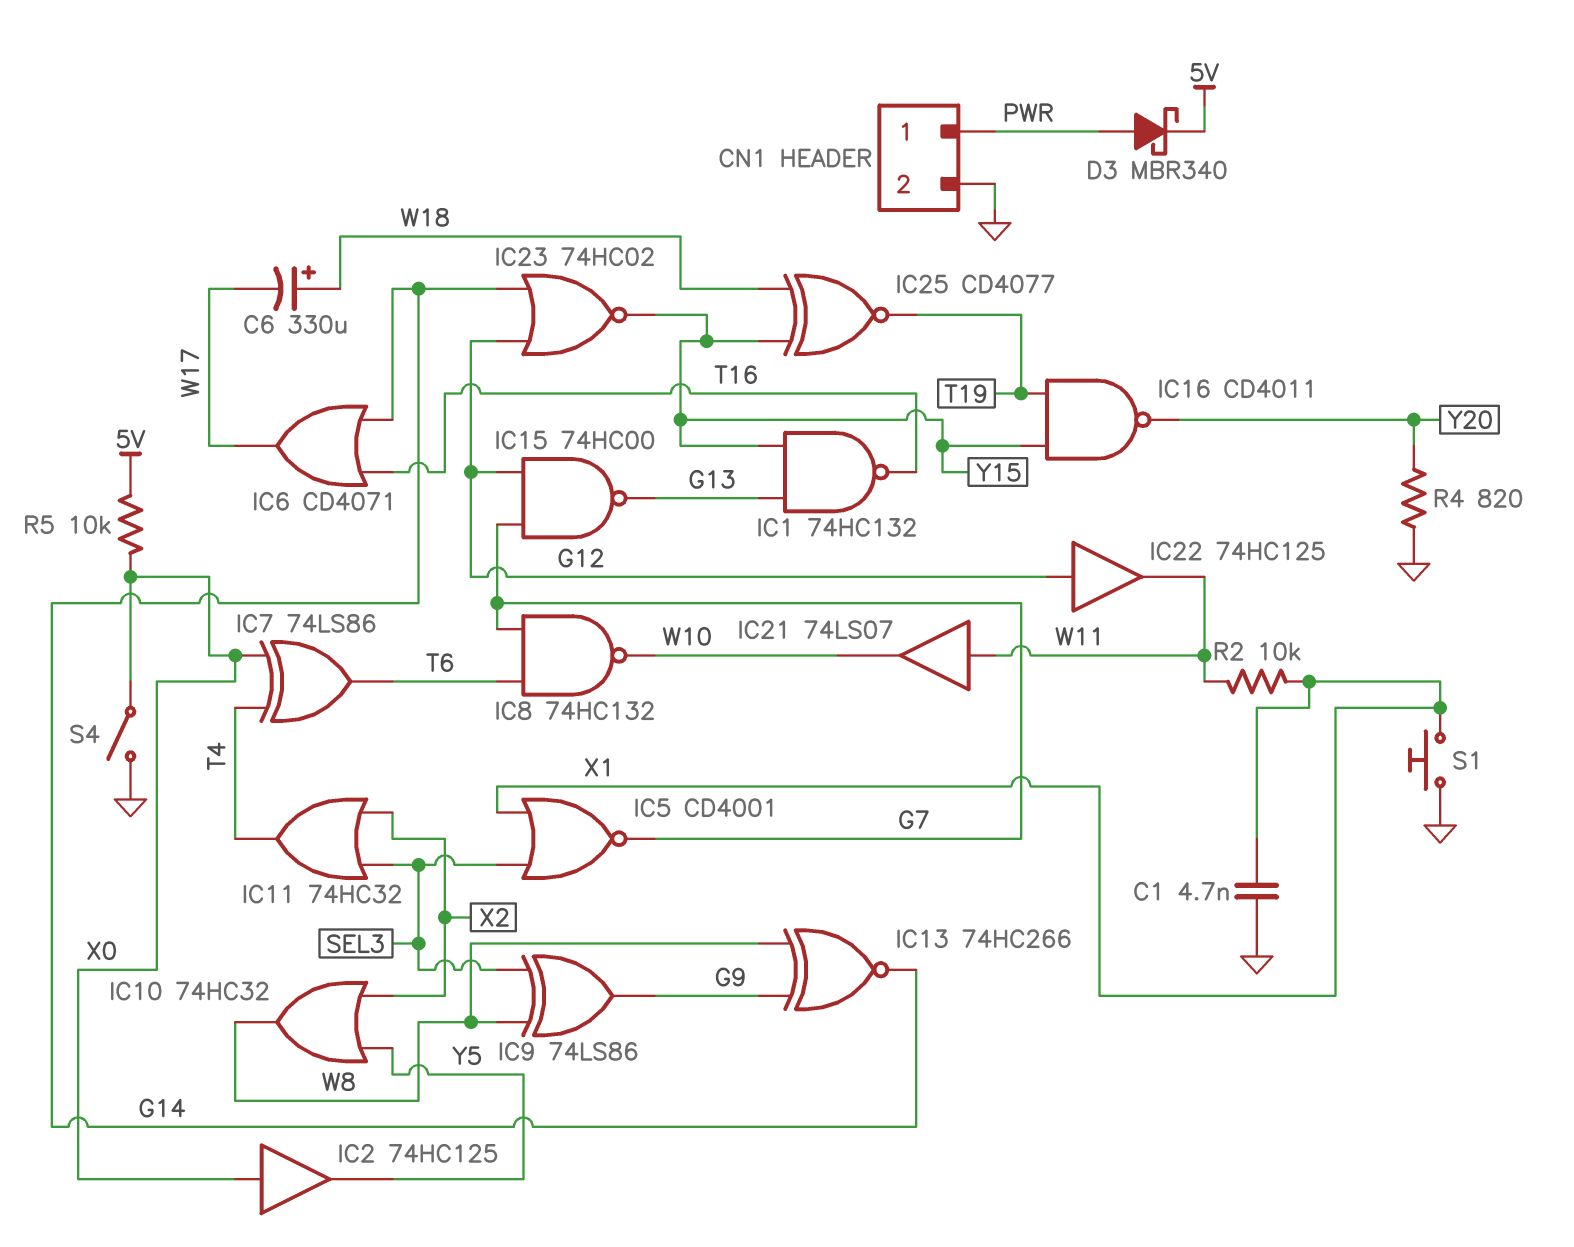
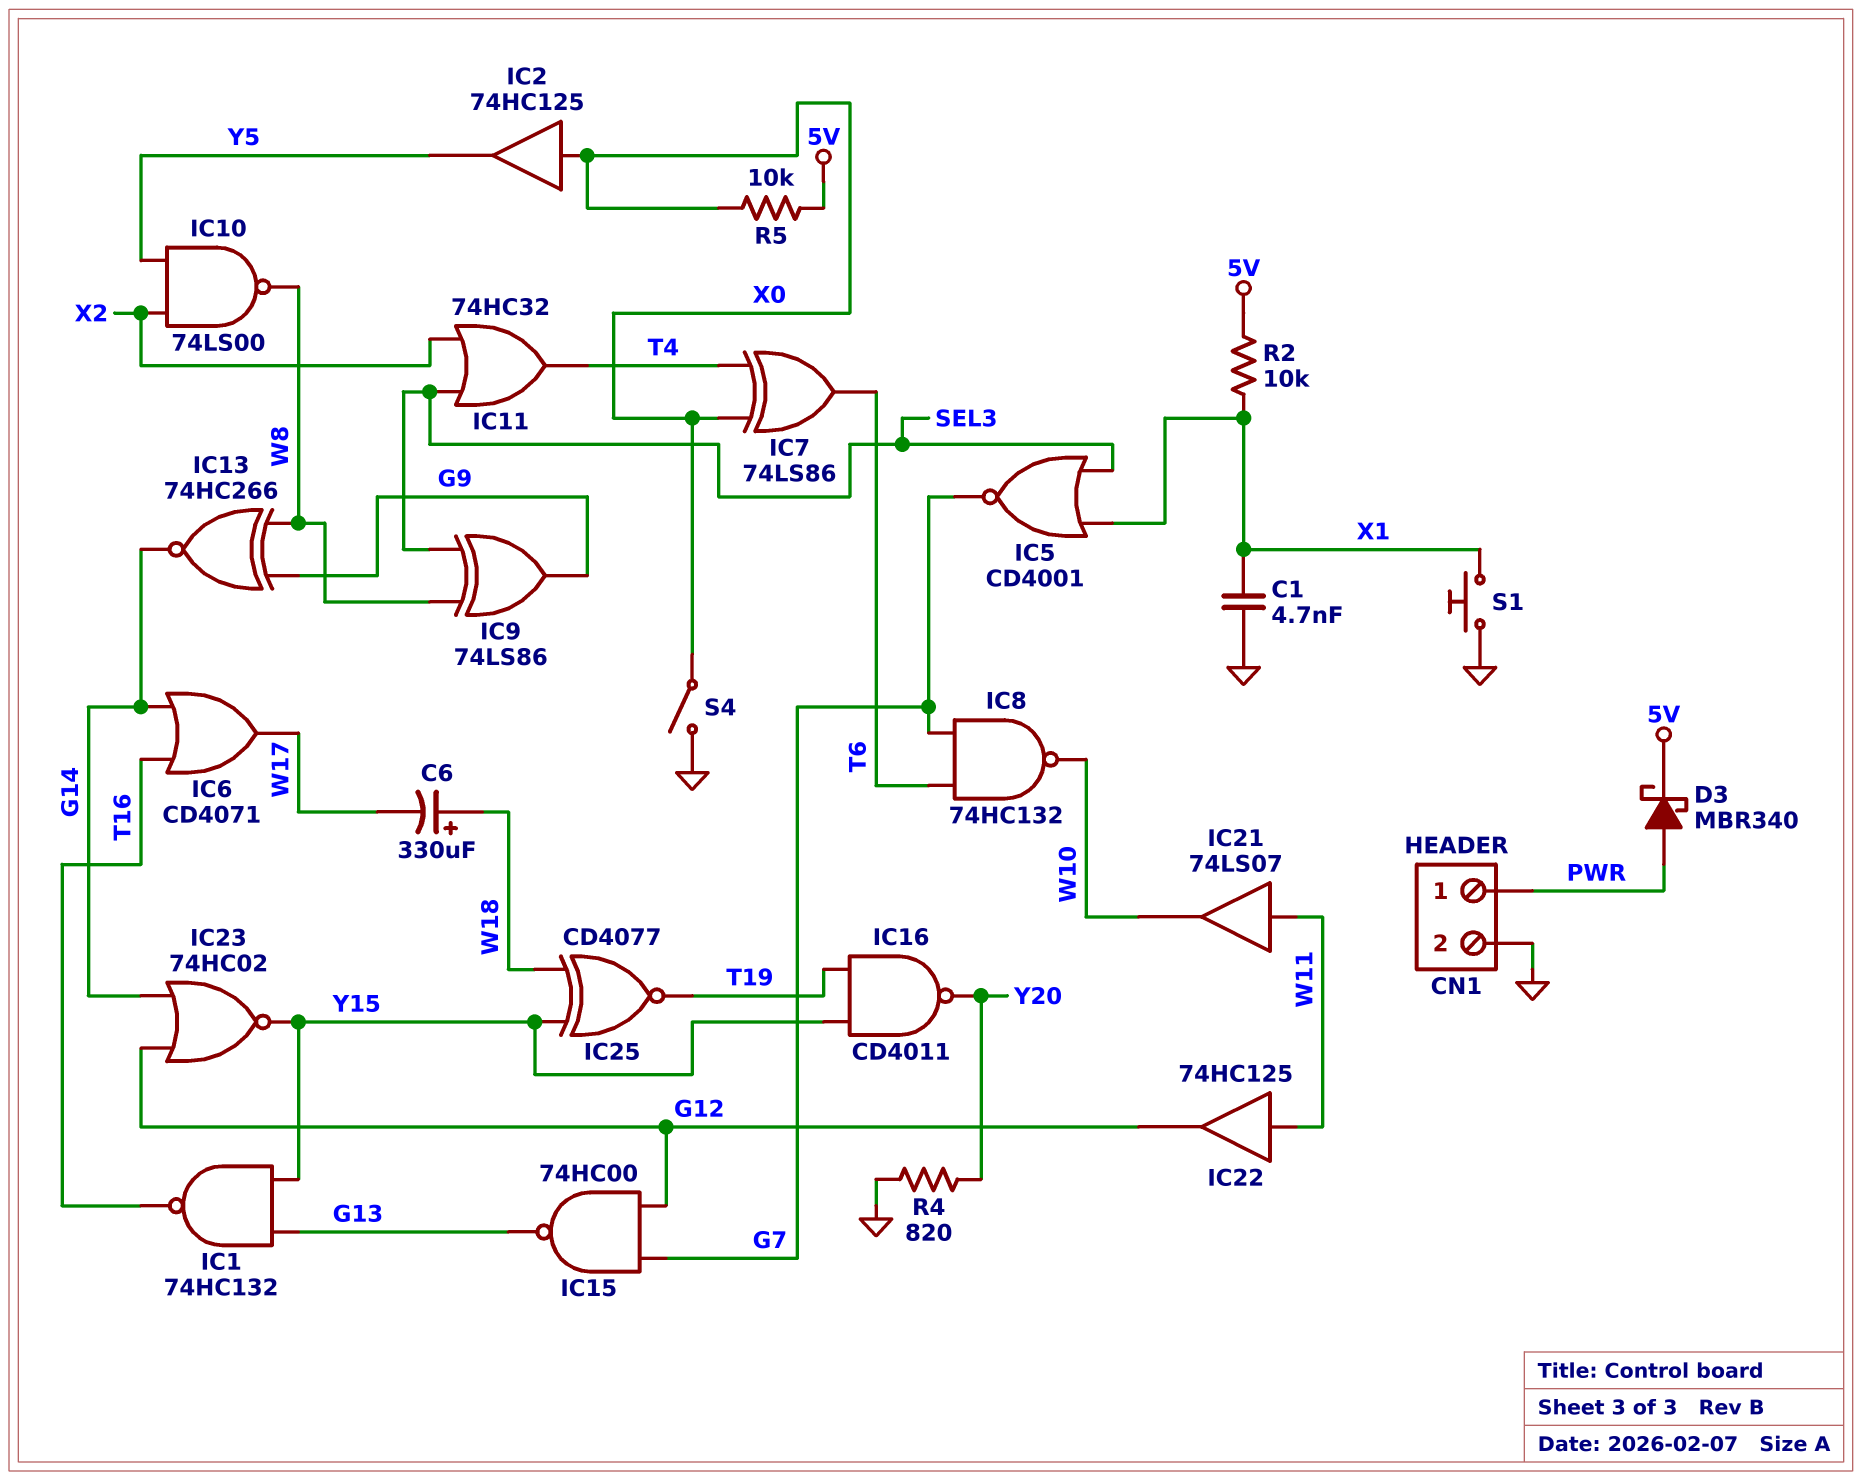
IC10: OR 74HC32 (in X2, in Y5, out W8) -> NAND 74LS00 (in X2, in Y5, out W8)
IC22: buffer 74HC125 (in G12, out W11) -> buffer 74HC125 (in W11, out G12)
R2: 10k (W11, X1) -> 10k (5V, X1)

